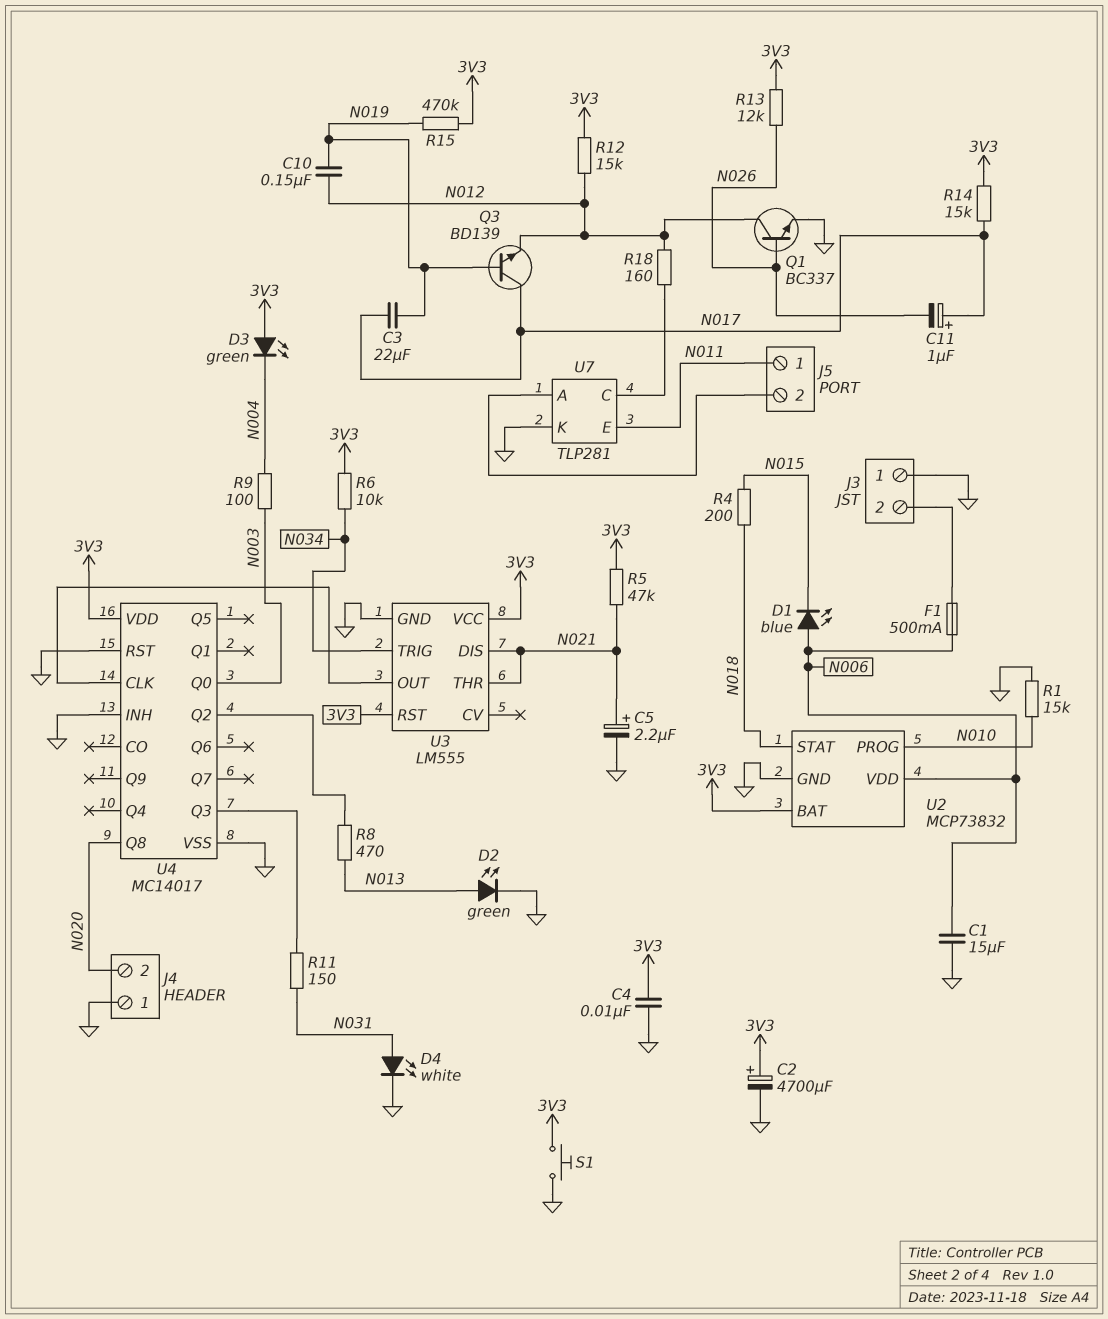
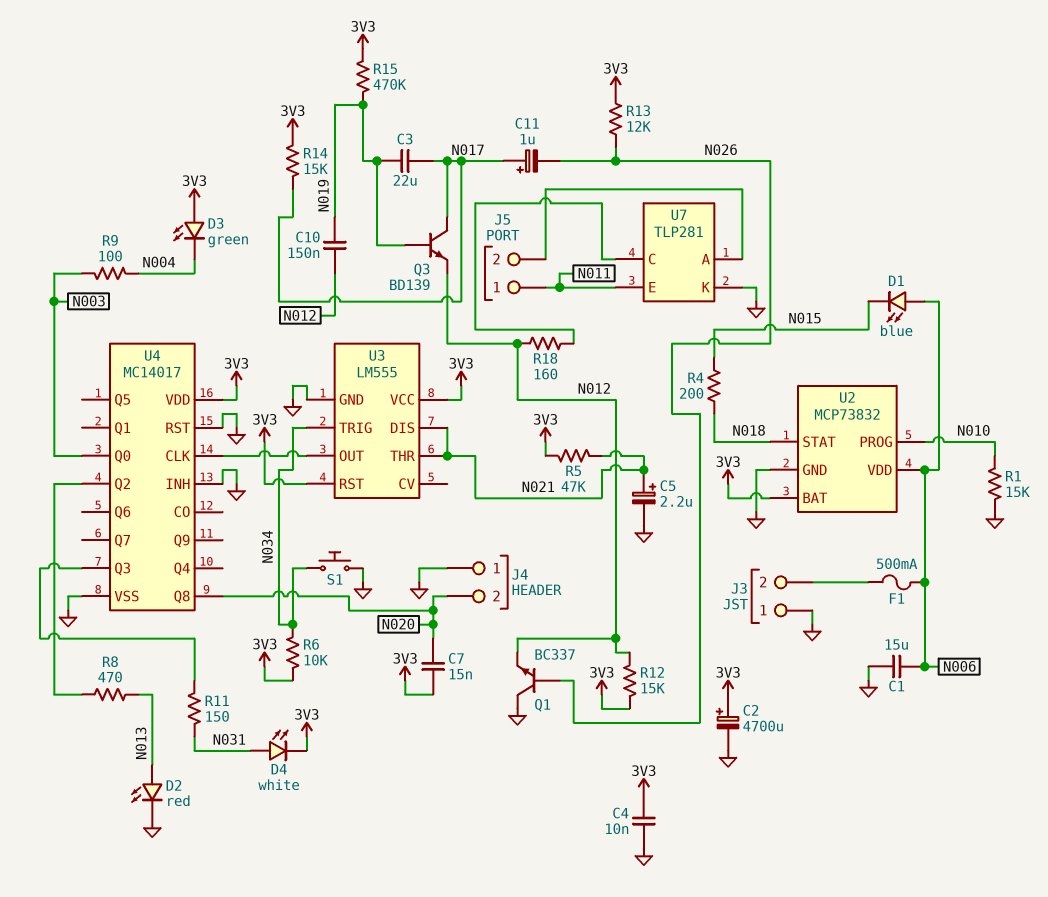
C7: none -> 15nF (3V3, N020)
D2: LED green (A N013, K GND) -> LED red (A N013, K GND)
D4: LED white (A N031, K GND) -> LED white (A N031, K 3V3)
Q1: NPN BC337 (B N026, C N012, E GND) -> NPN BC337 (B N026, C GND, E N012)
S1: button (3V3, GND) -> button (GND, N034)

